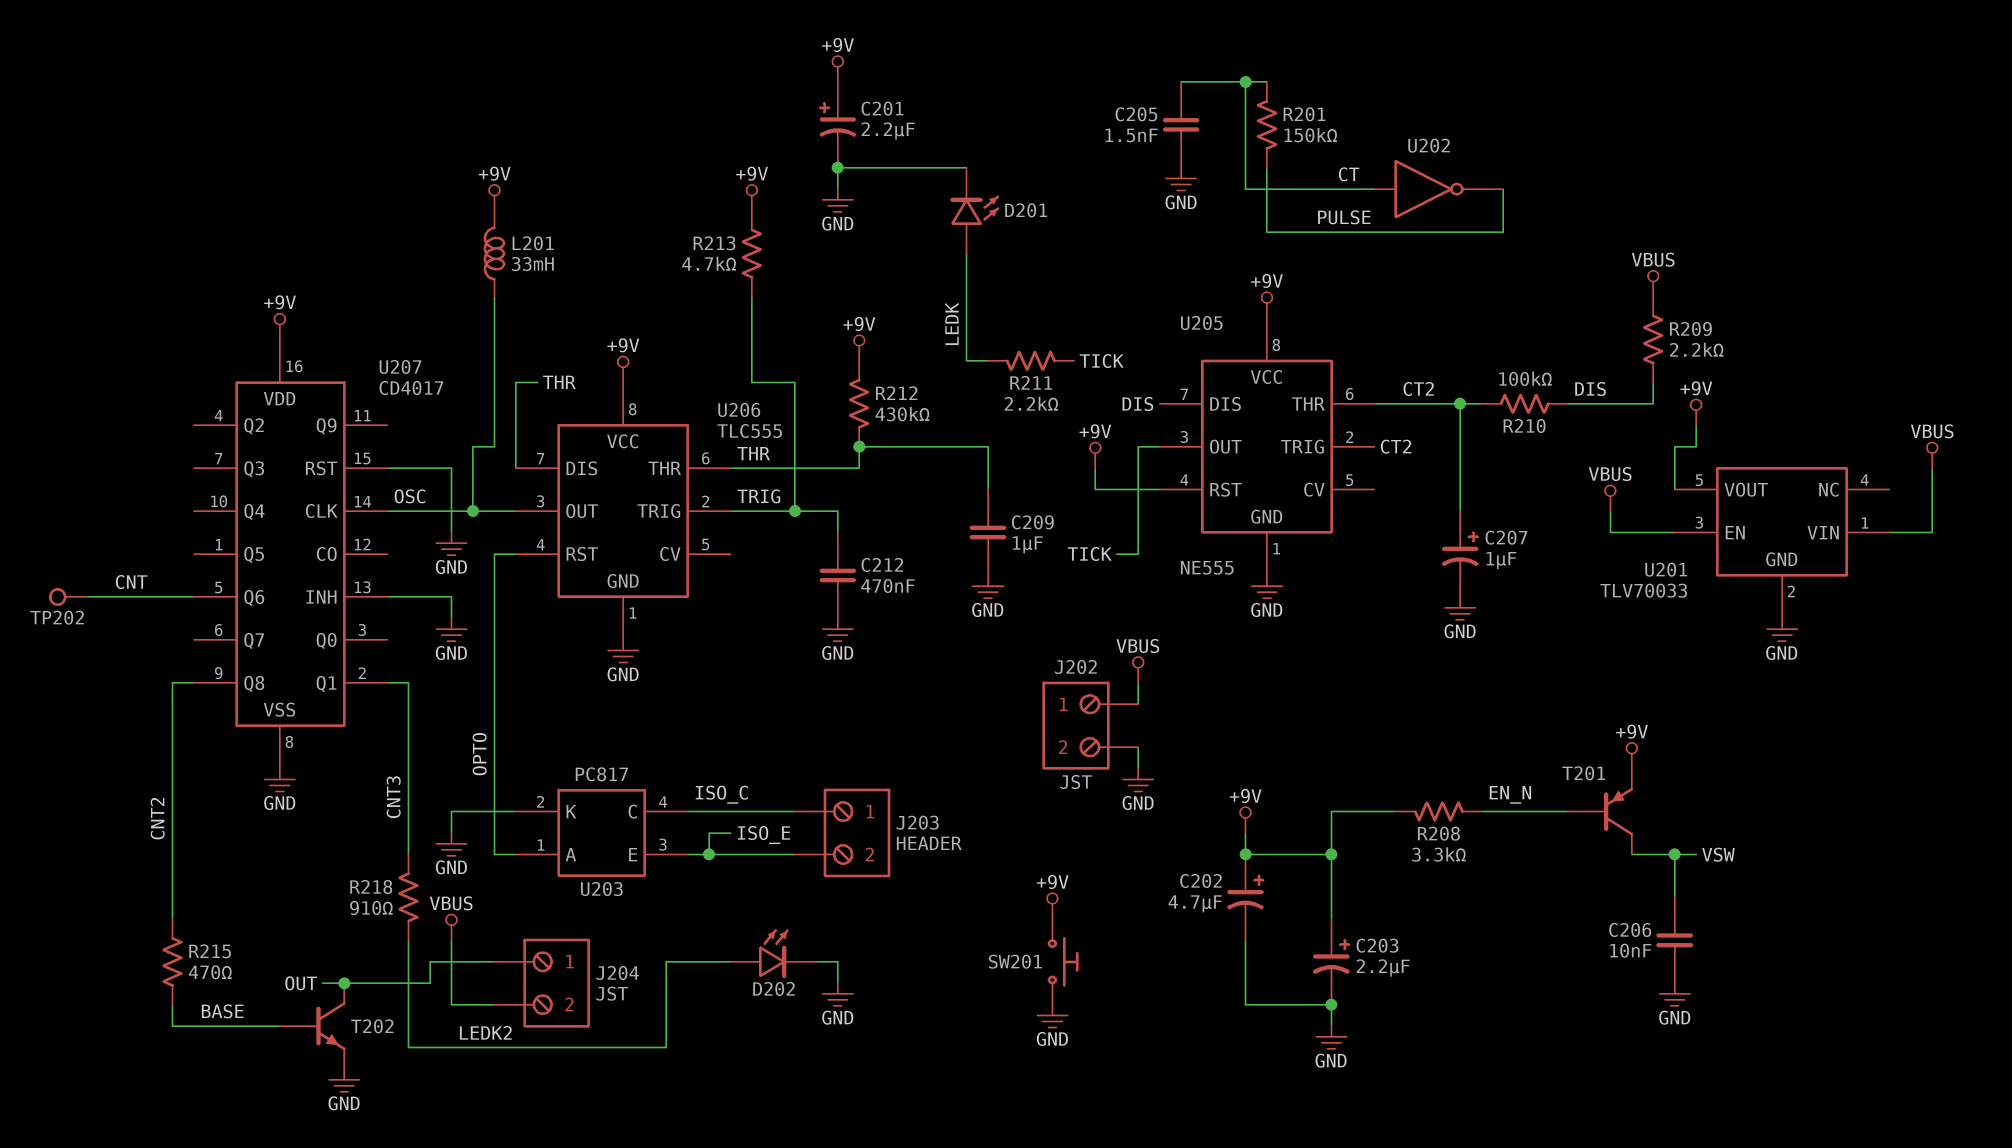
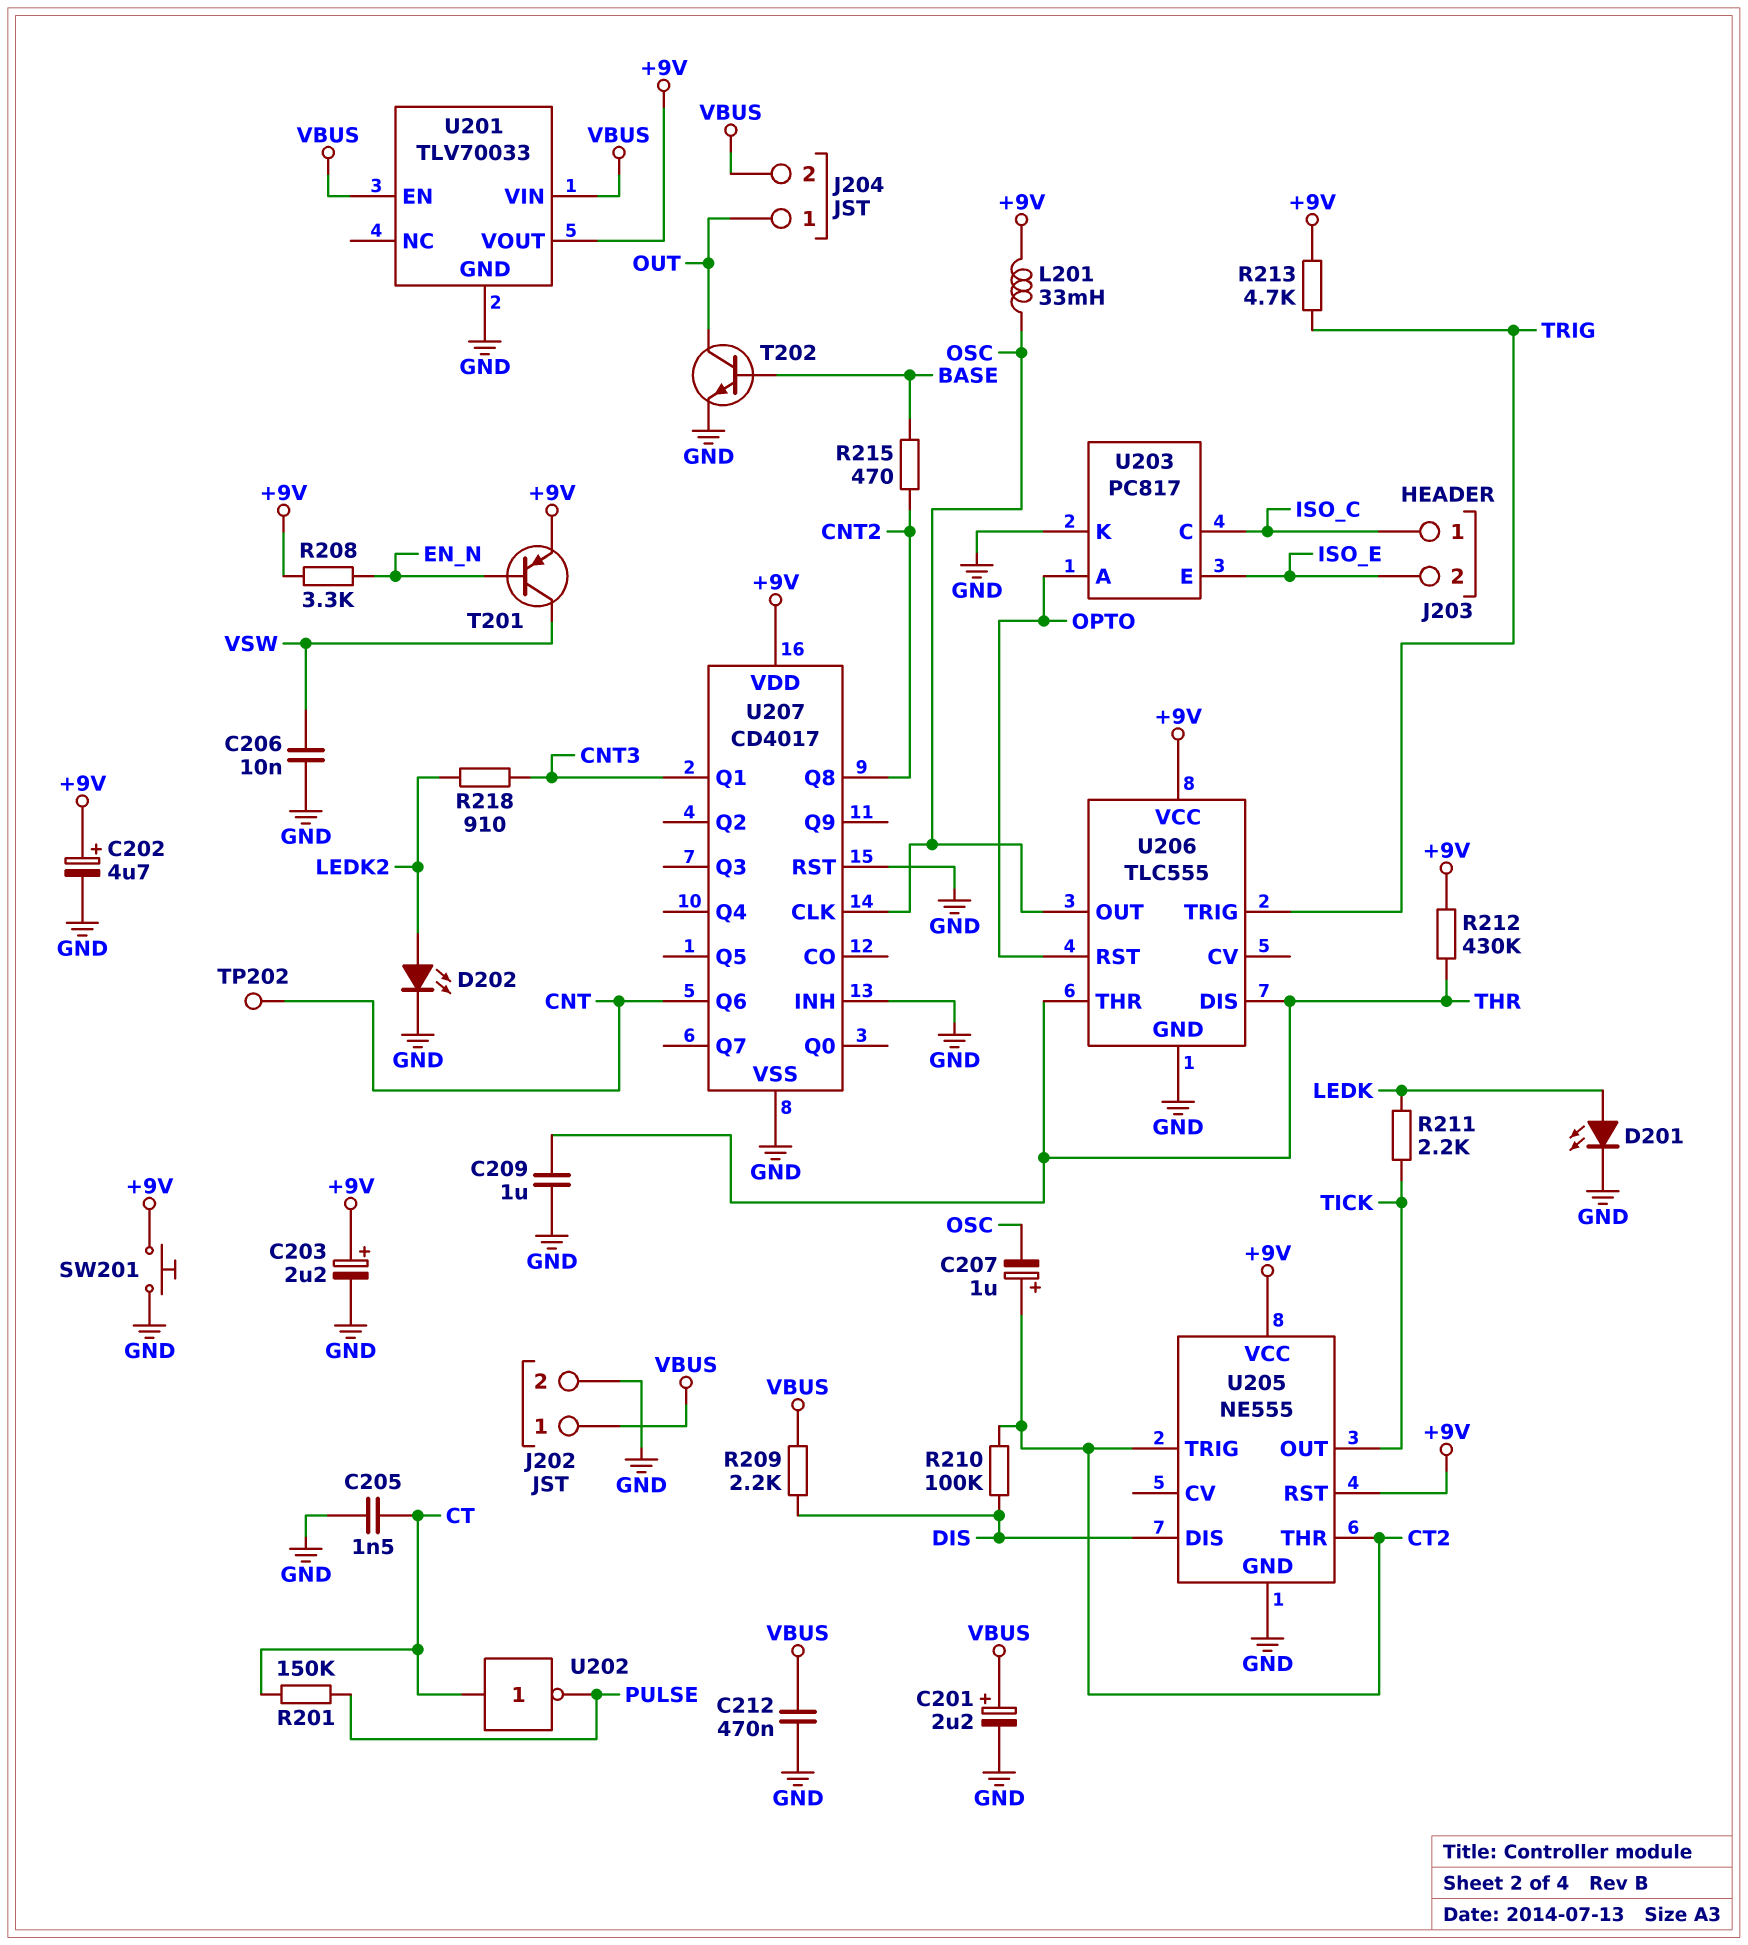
C201: 2.2uF (plus +9V, minus GND) -> 2.2uF (plus VBUS, minus GND)
C207: 1uF (plus CT2, minus GND) -> 1uF (plus CT2, minus OSC)
C212: 470nF (GND, TRIG) -> 470nF (GND, VBUS)

